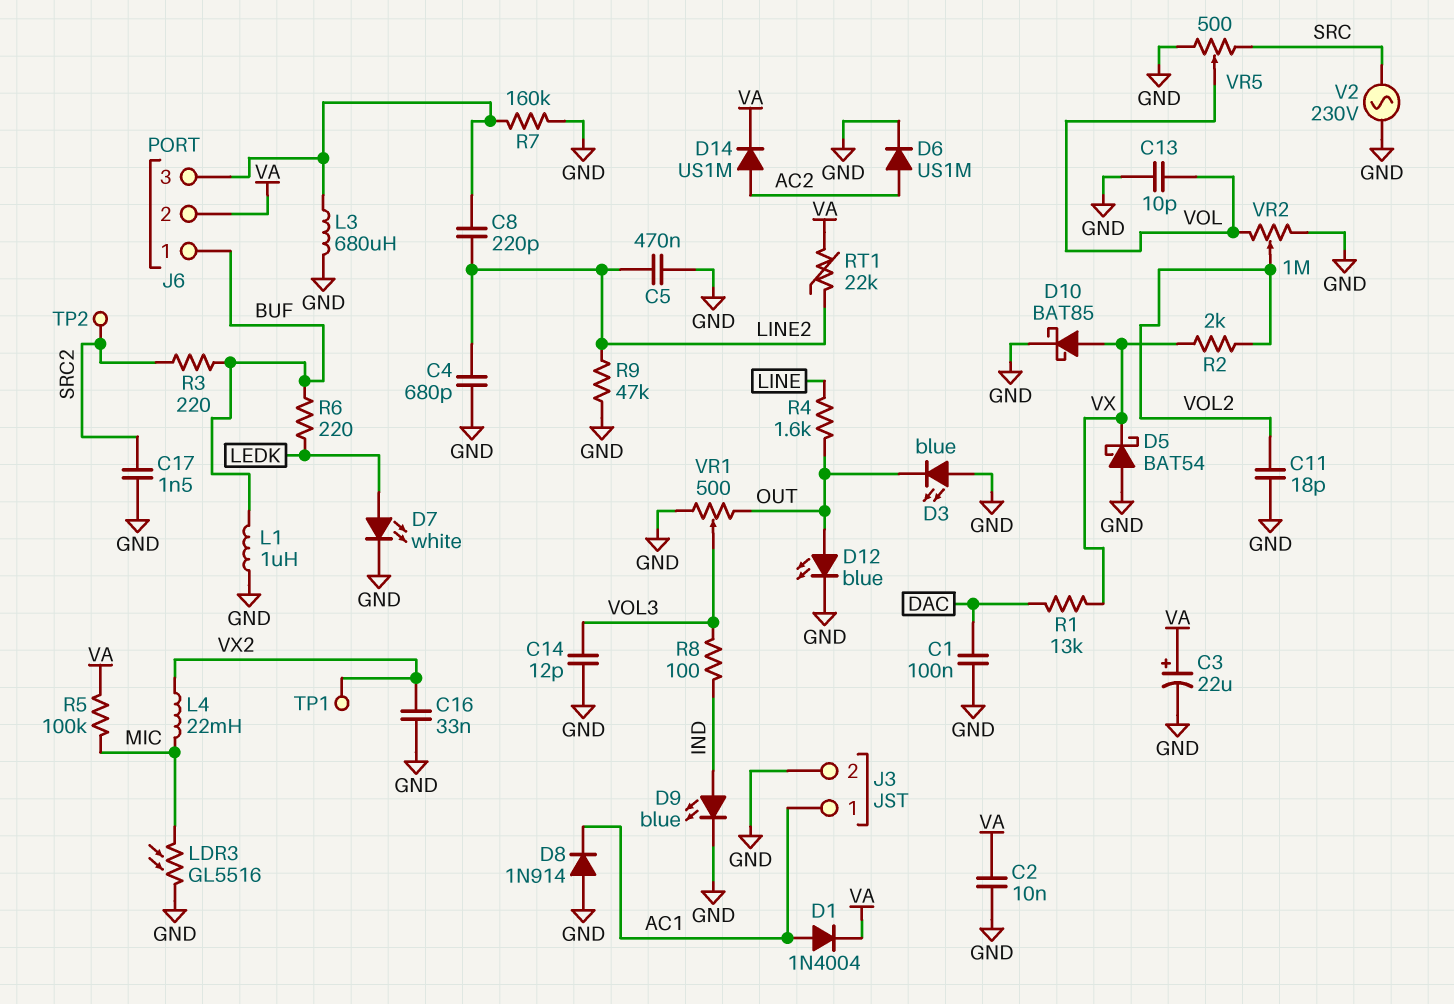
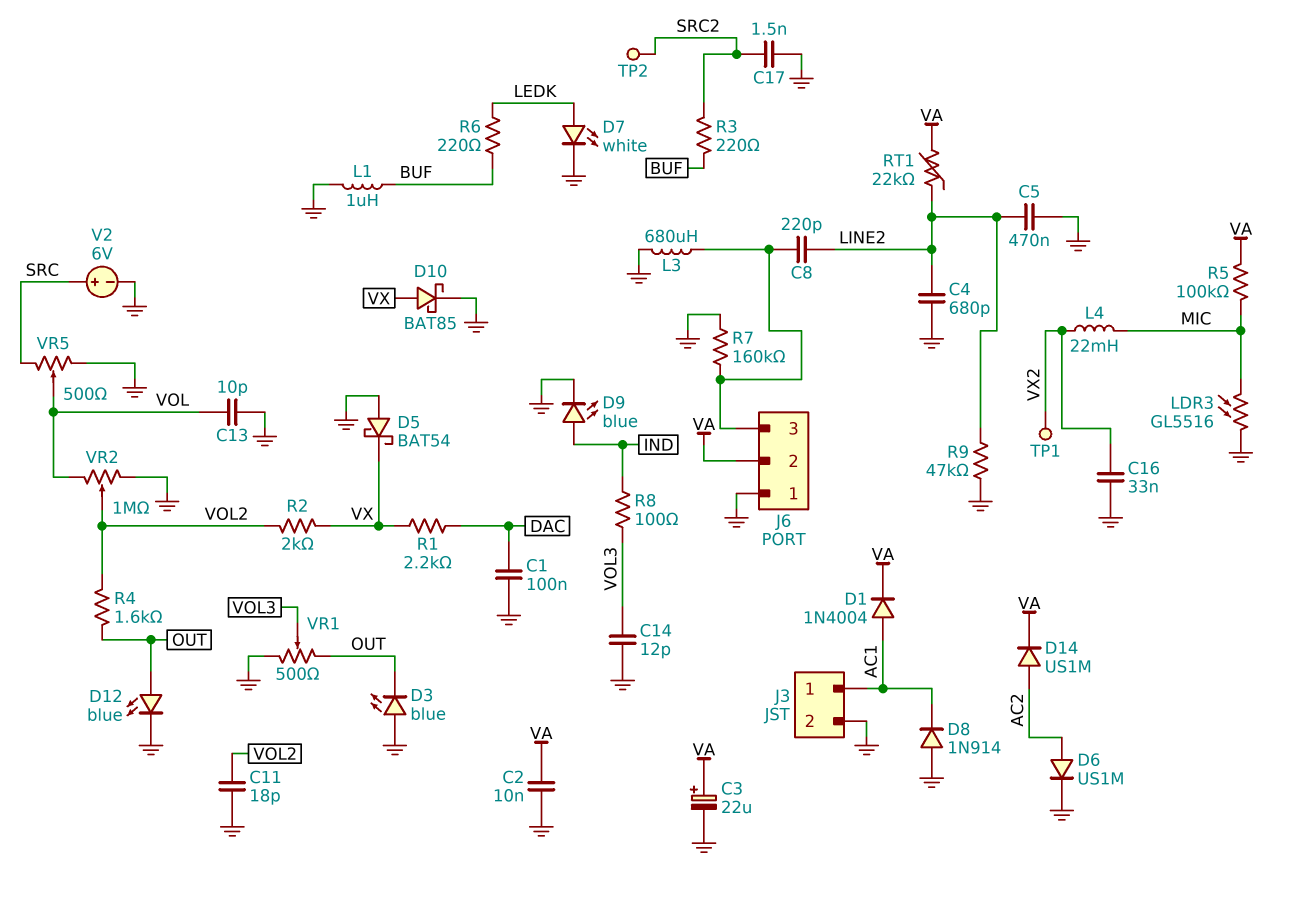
J6 pin 1: BUF -> GND
R1: 13k (DAC, VX) -> 2.2k (DAC, VX)
R4: 1.6k (LINE, OUT) -> 1.6k (OUT, VOL2)
V2: AC 230V (GND, SRC) -> 6V (plus SRC, minus GND)

